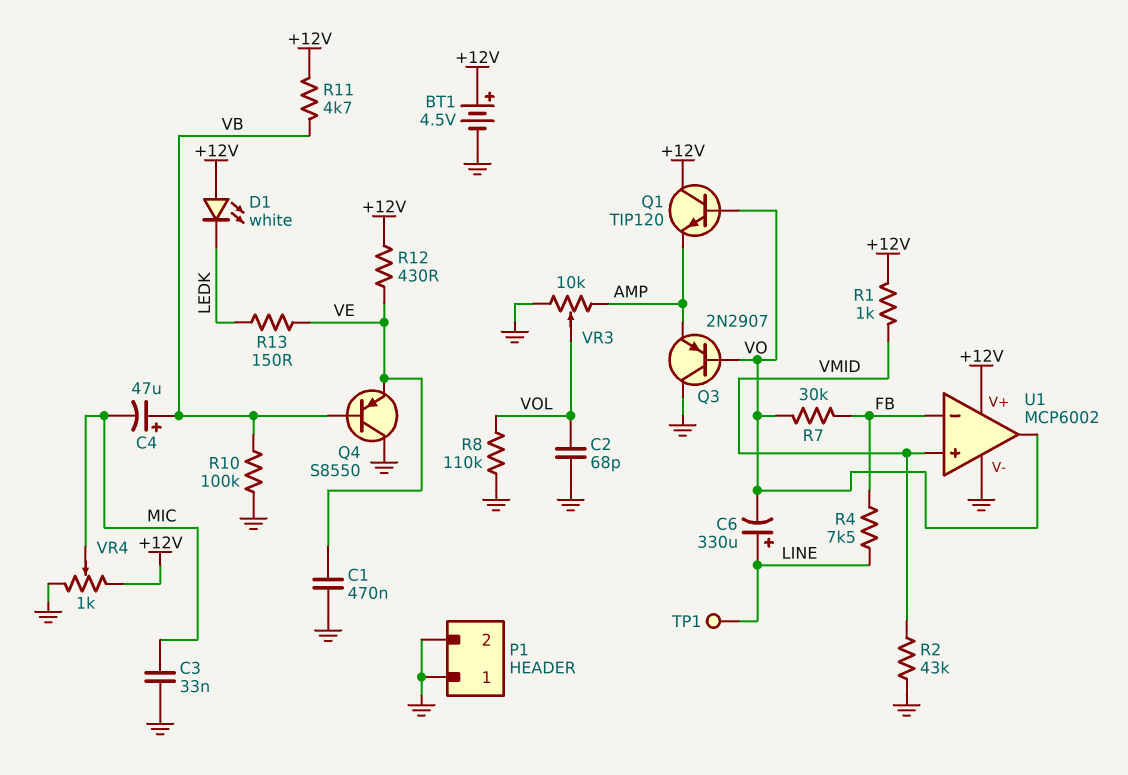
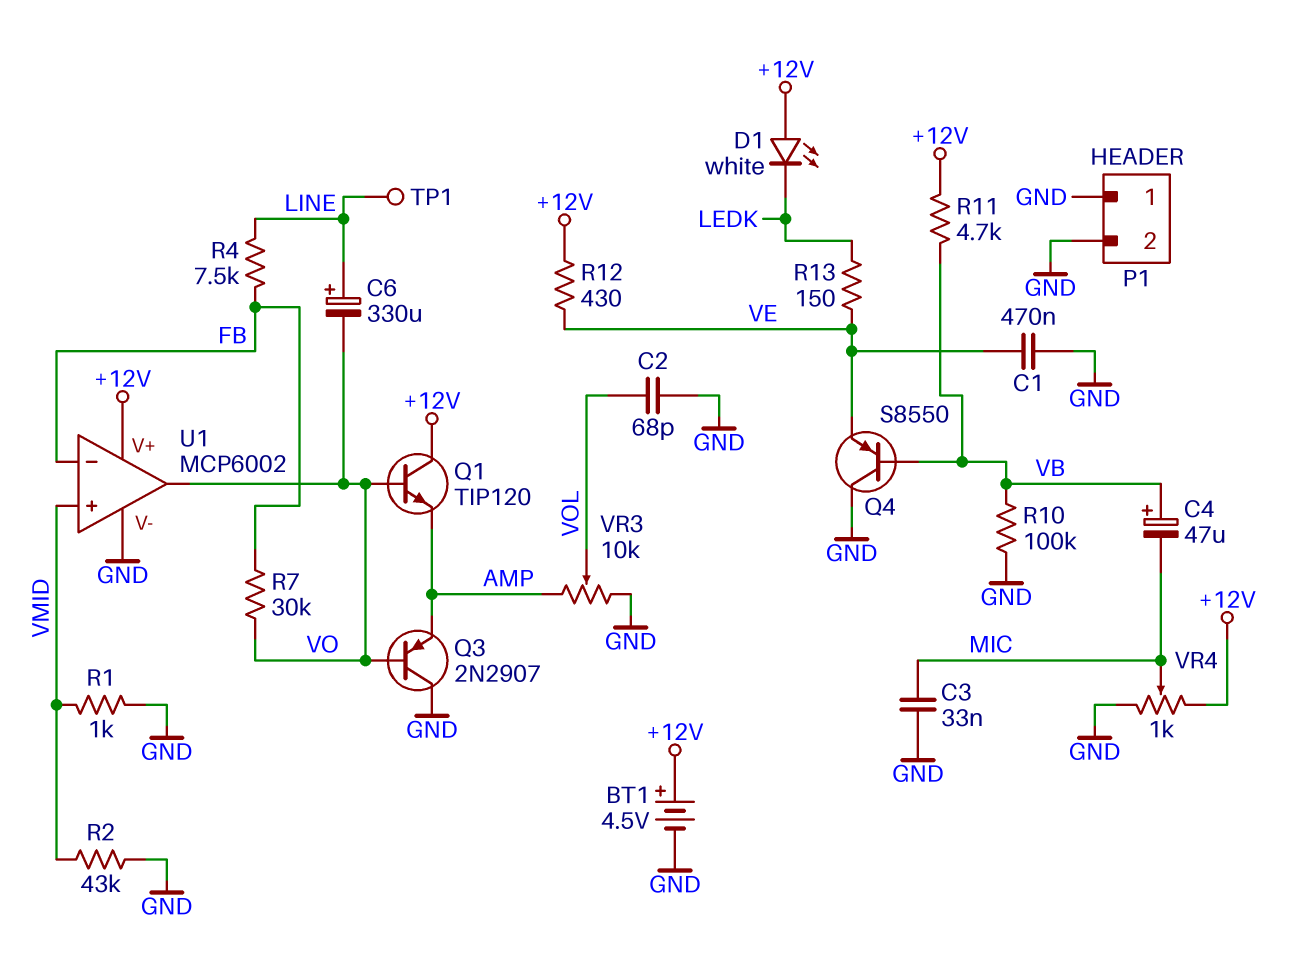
R1: 1k (+12V, VMID) -> 1k (GND, VMID)
R8: 110k (GND, VOL) -> none

